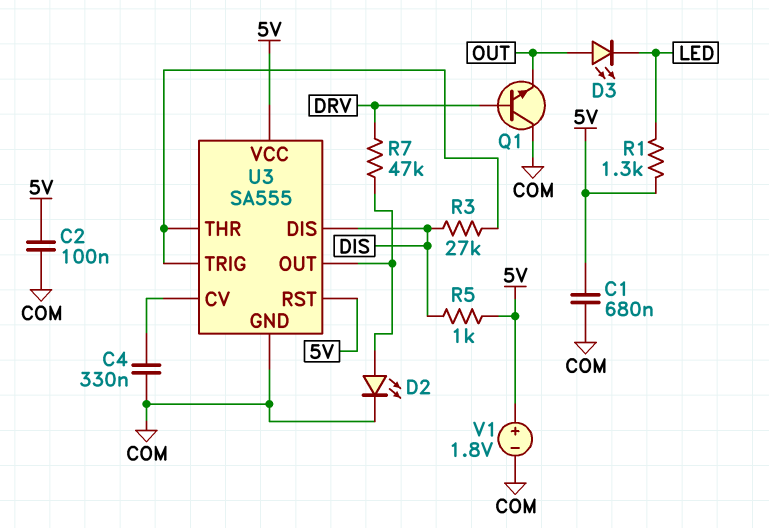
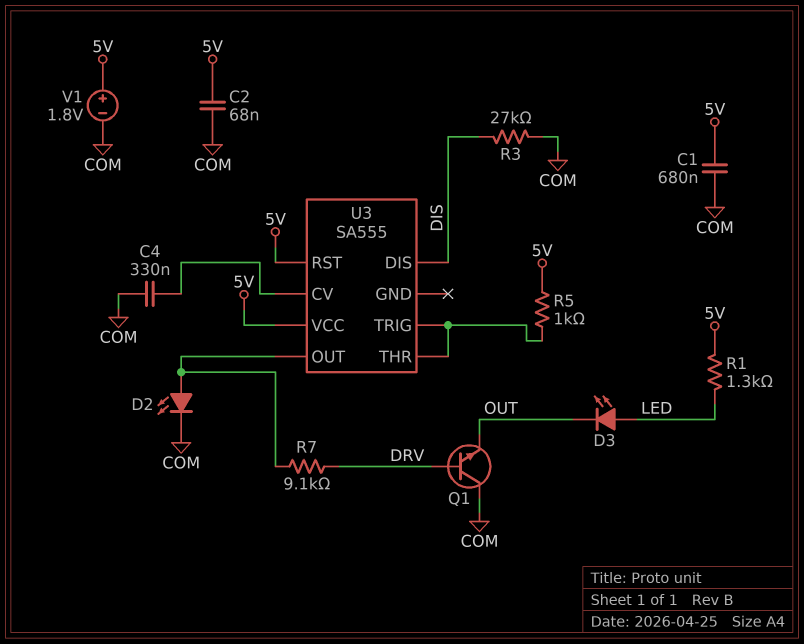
C2: 100nF (5V, COM) -> 68nF (5V, COM)
D3: LED (A OUT, K LED) -> LED (A LED, K OUT)
R3: 27k (DIS, U3/THR) -> 27k (COM, DIS)
R5: 1k (5V, DIS) -> 1k (5V, U3/THR)
R7: 47k (DRV, U3/OUT) -> 9.1k (DRV, U3/OUT)
U3 pin GND: COM -> none

